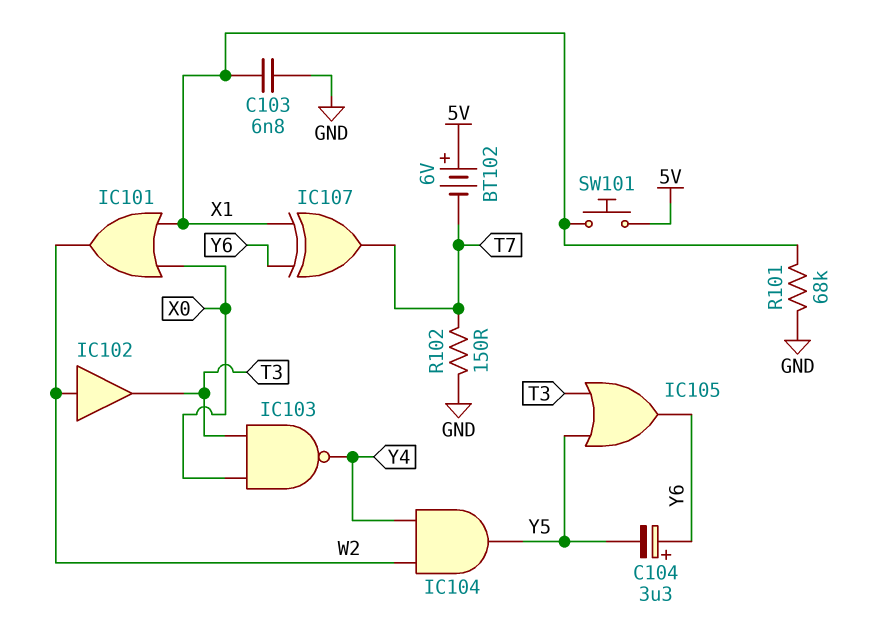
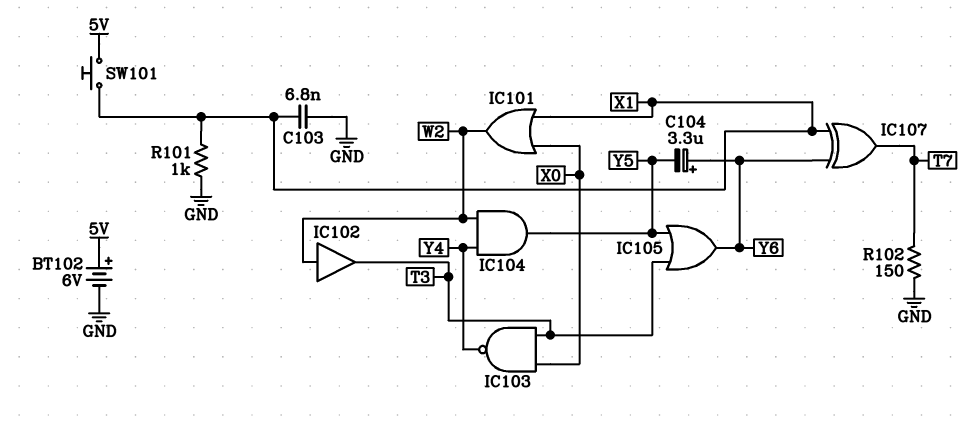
BT102: 6V (plus 5V, minus T7) -> 6V (plus 5V, minus GND)
R101: 68k (GND, X1) -> 1k (GND, X1)

